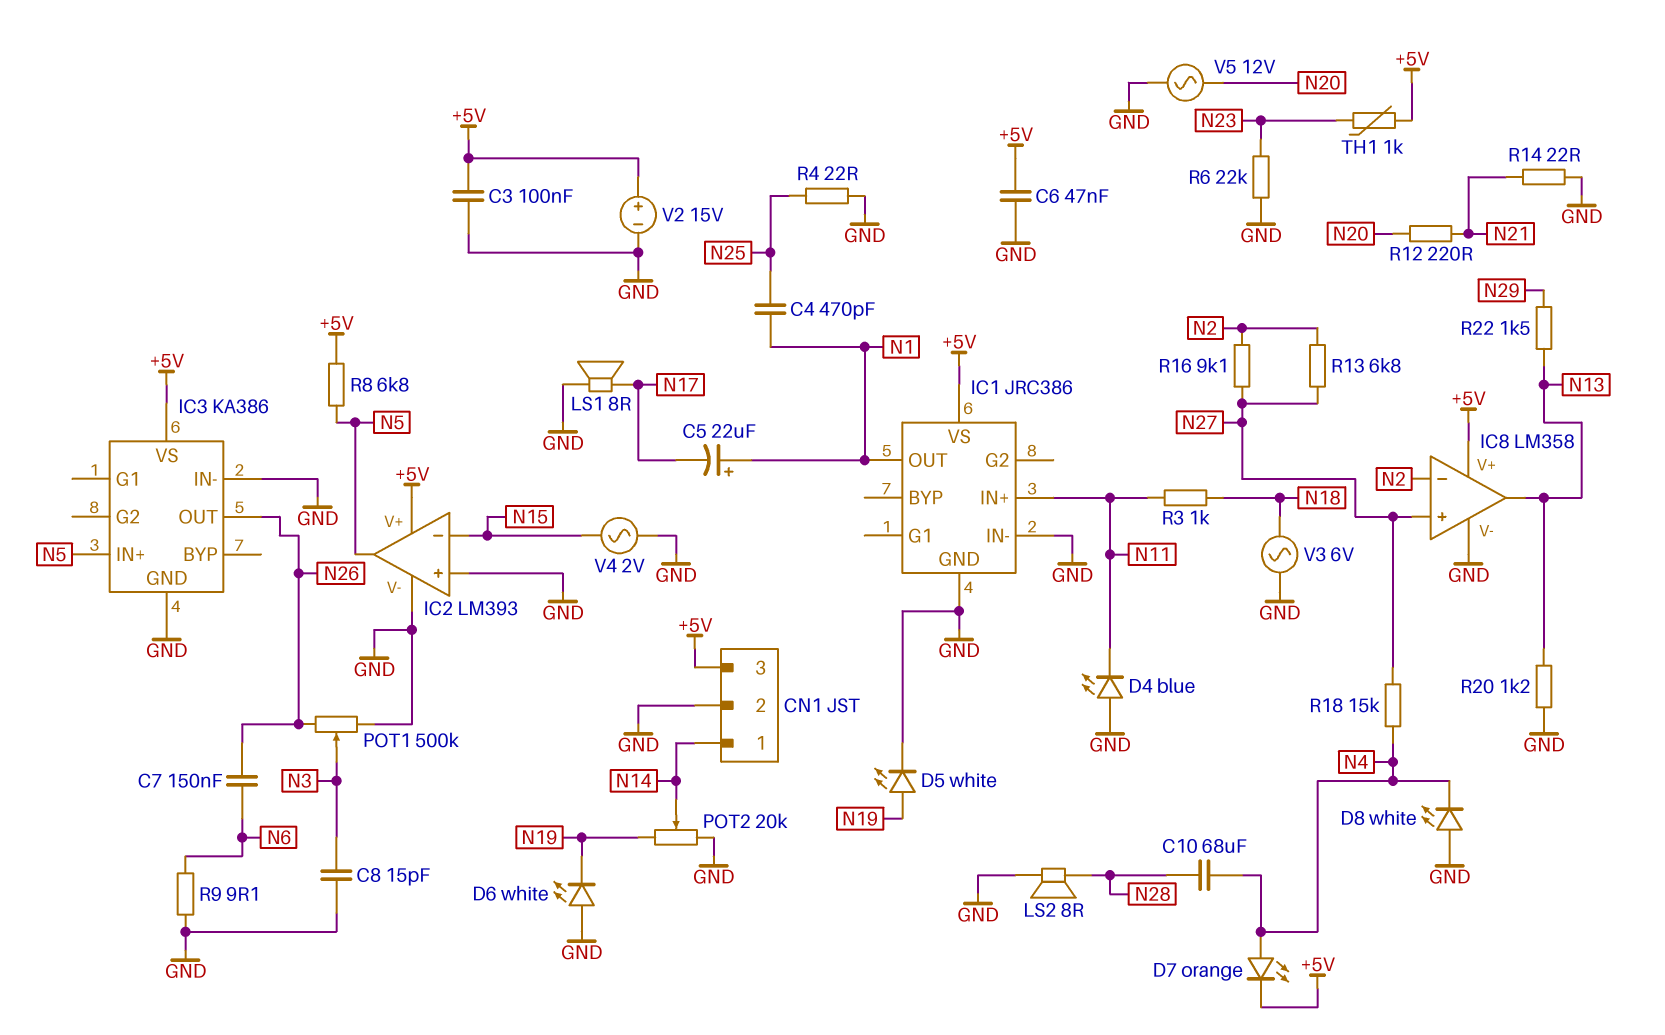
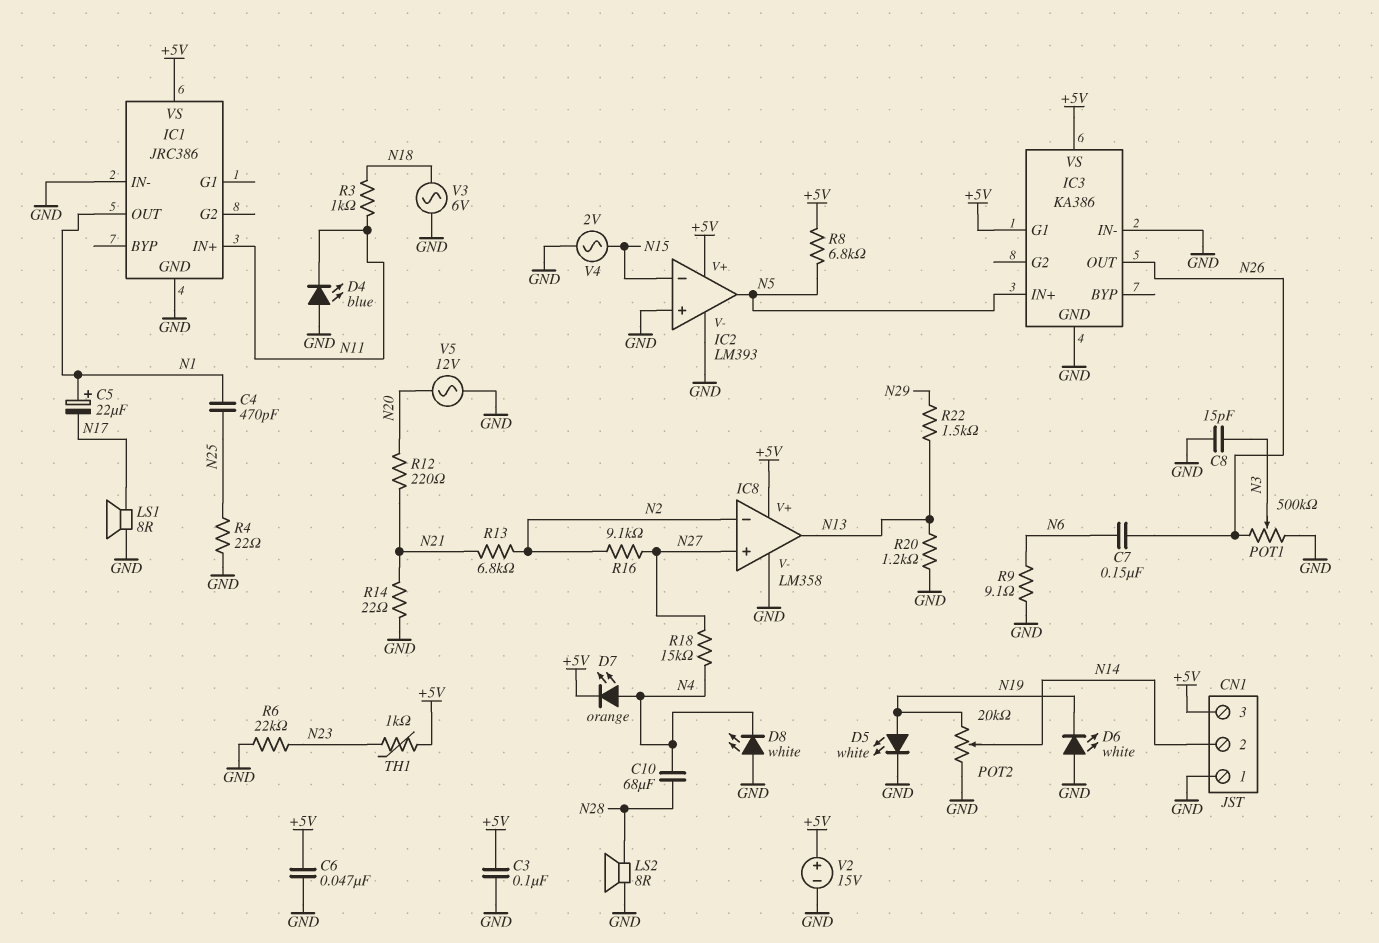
CN1 pin 1: N14 -> GND
CN1 pin 2: GND -> N14
IC3 pin G1: none -> +5V
R13: 6.8k (N2, N27) -> 6.8k (N2, N21)

